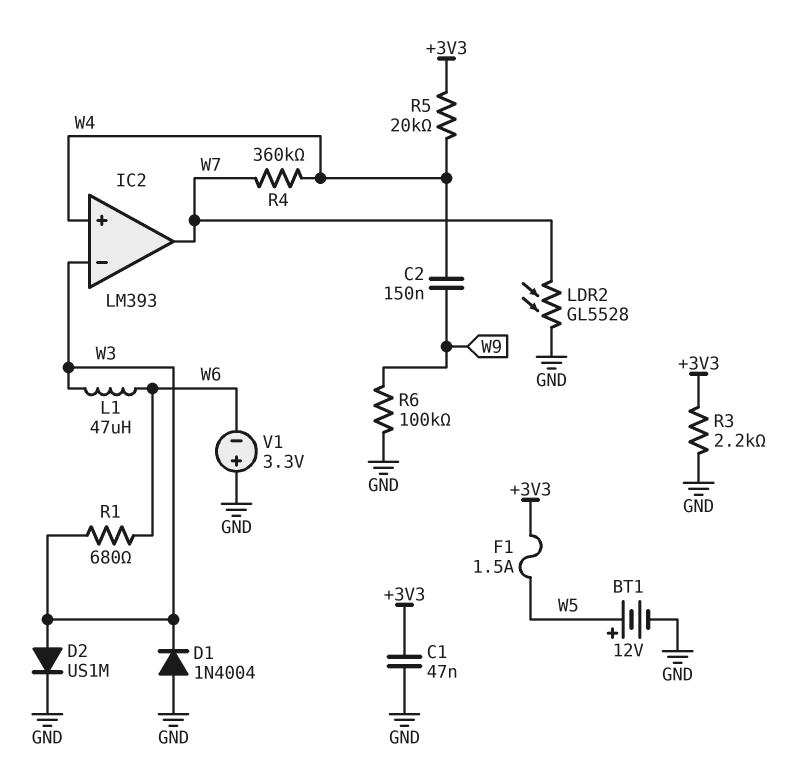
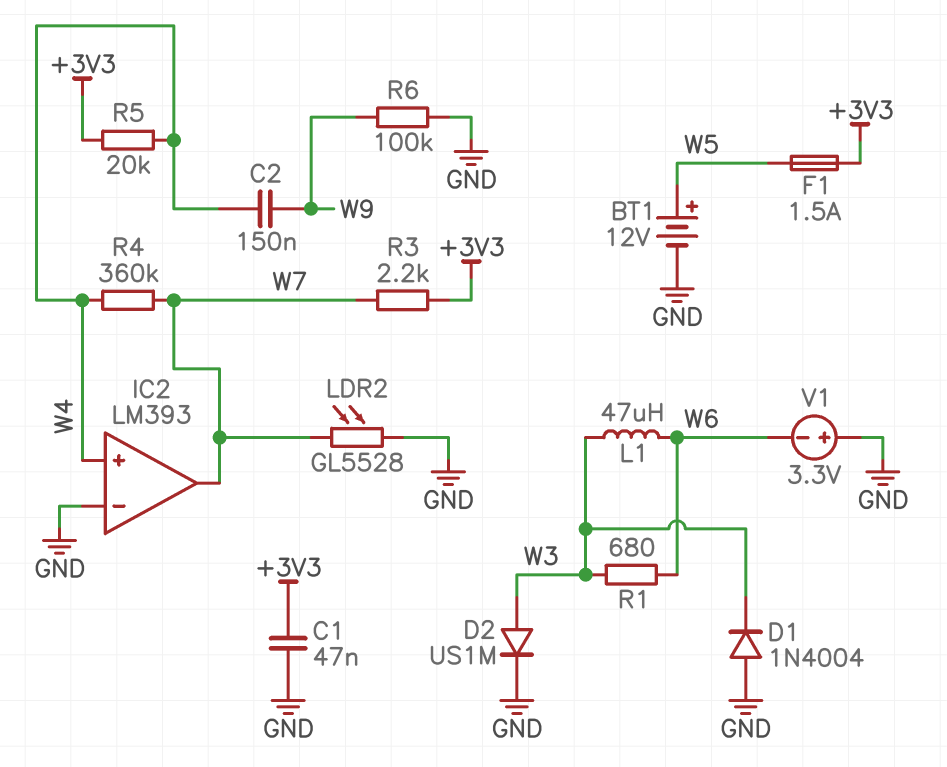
IC2 pin in-: W3 -> GND
R3: 2.2k (+3V3, GND) -> 2.2k (+3V3, W7)

